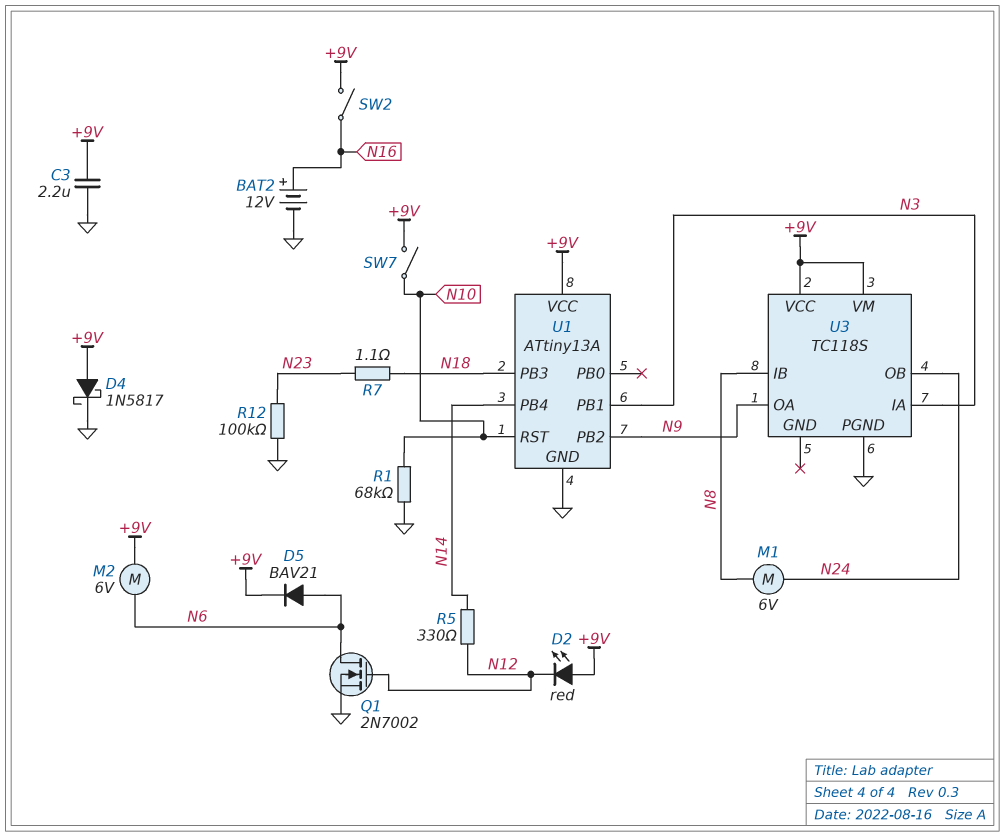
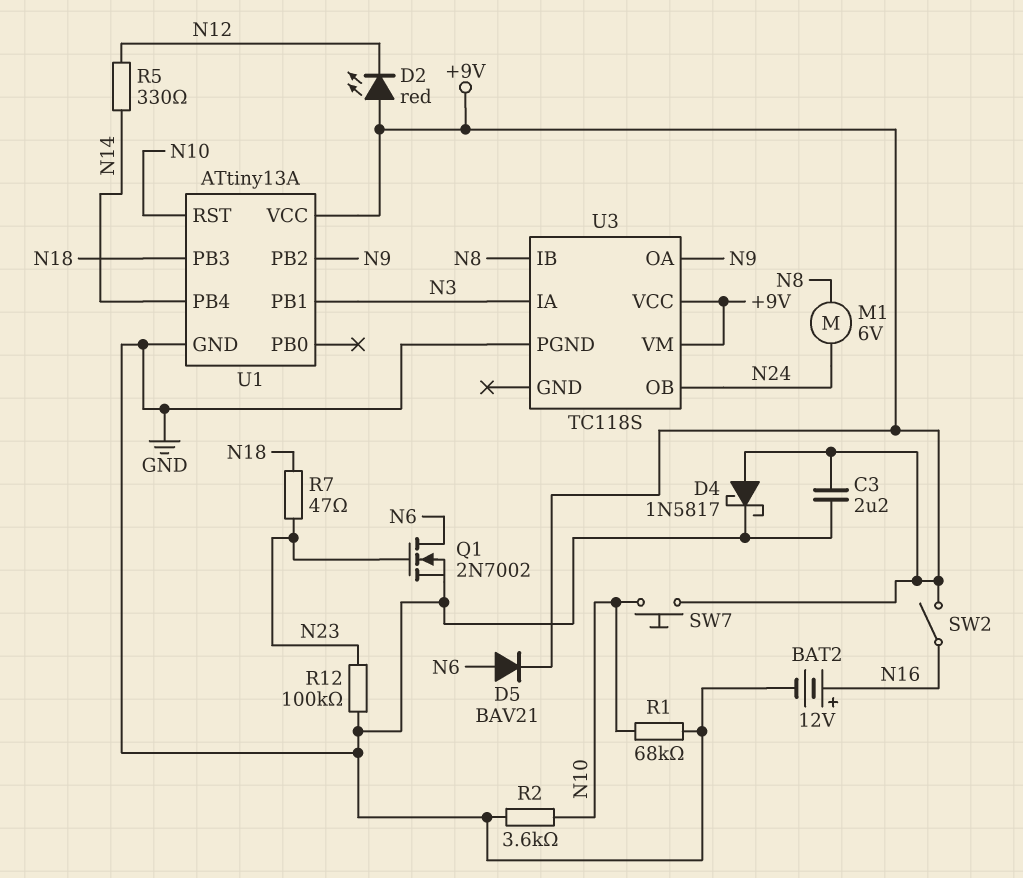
M2: motor 6V (+9V, N6) -> none
Q1: NMOS 2N7002 (G N12, D N6, S GND) -> NMOS 2N7002 (G N23, D N6, S GND)
R2: none -> 3.6k (GND, N10)
R7: 1.1 (N18, N23) -> 47 (N18, N23)
SW7: switch (+9V, N10) -> button (+9V, N10)

